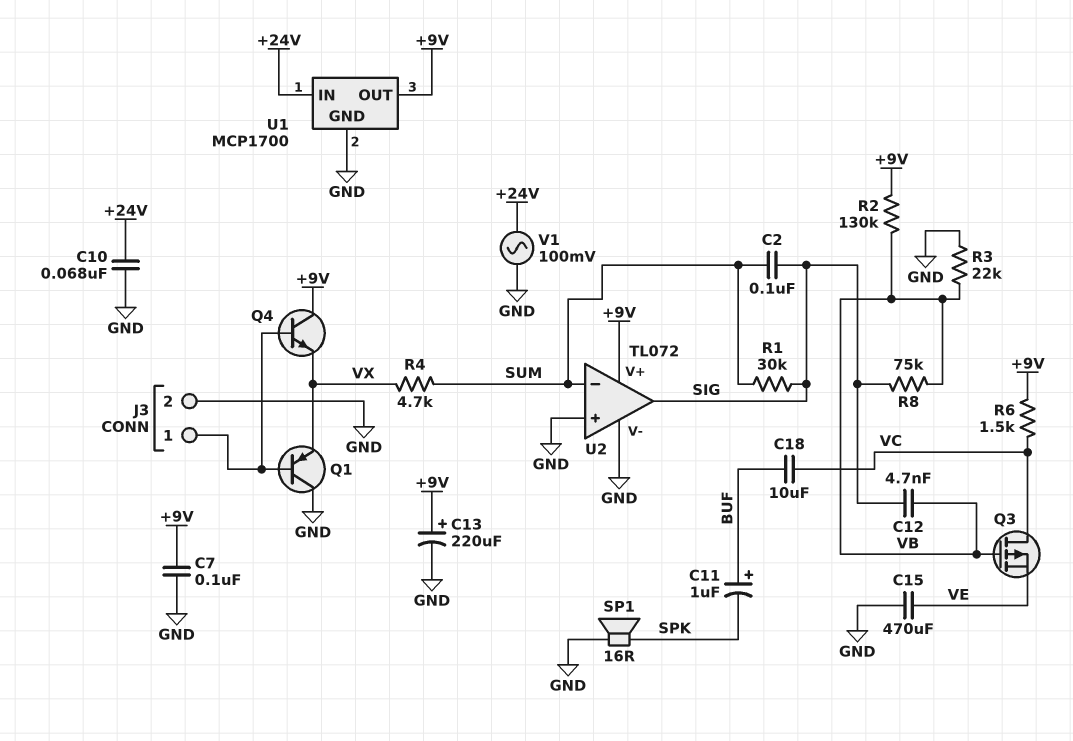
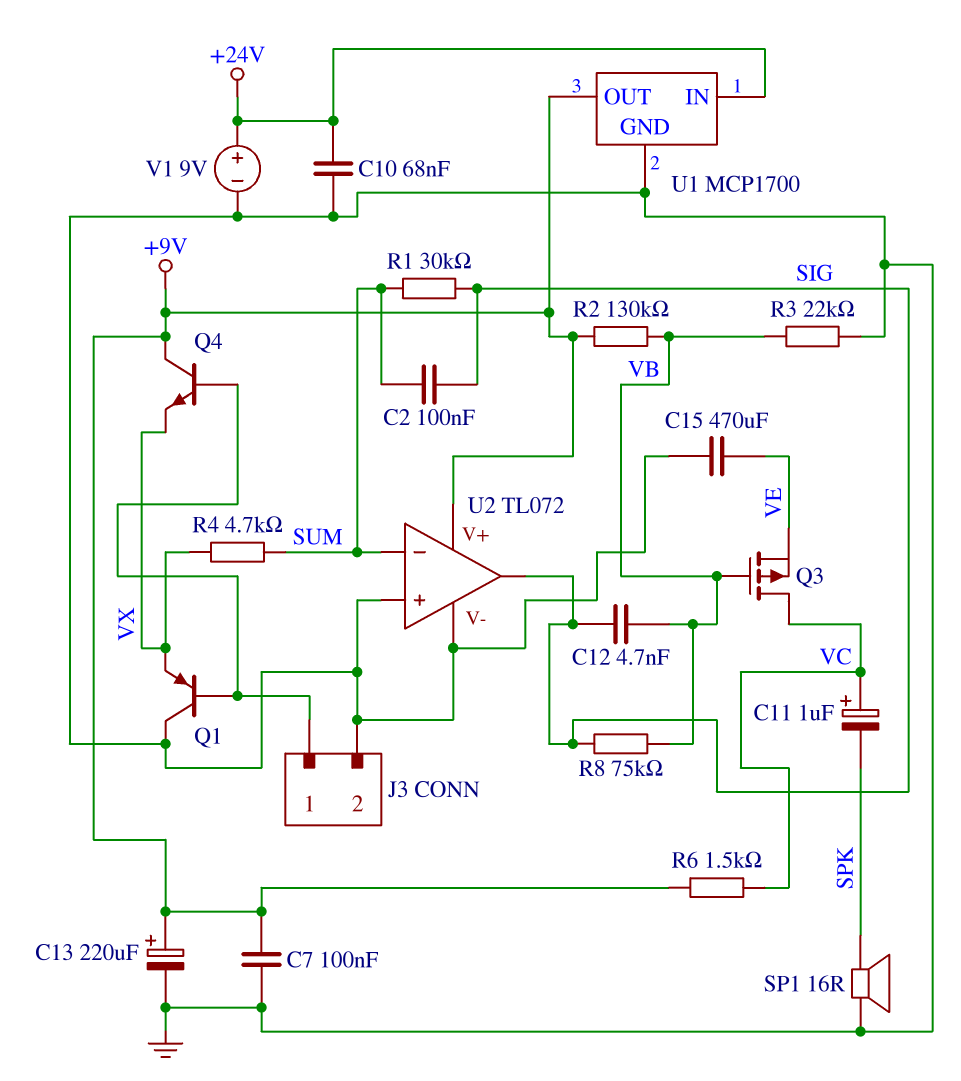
C11: 1uF (plus BUF, minus SPK) -> 1uF (plus VC, minus SPK)
C18: 10uF (BUF, VC) -> none
V1: AC 100mV (+24V, GND) -> 9V (plus +24V, minus GND)

